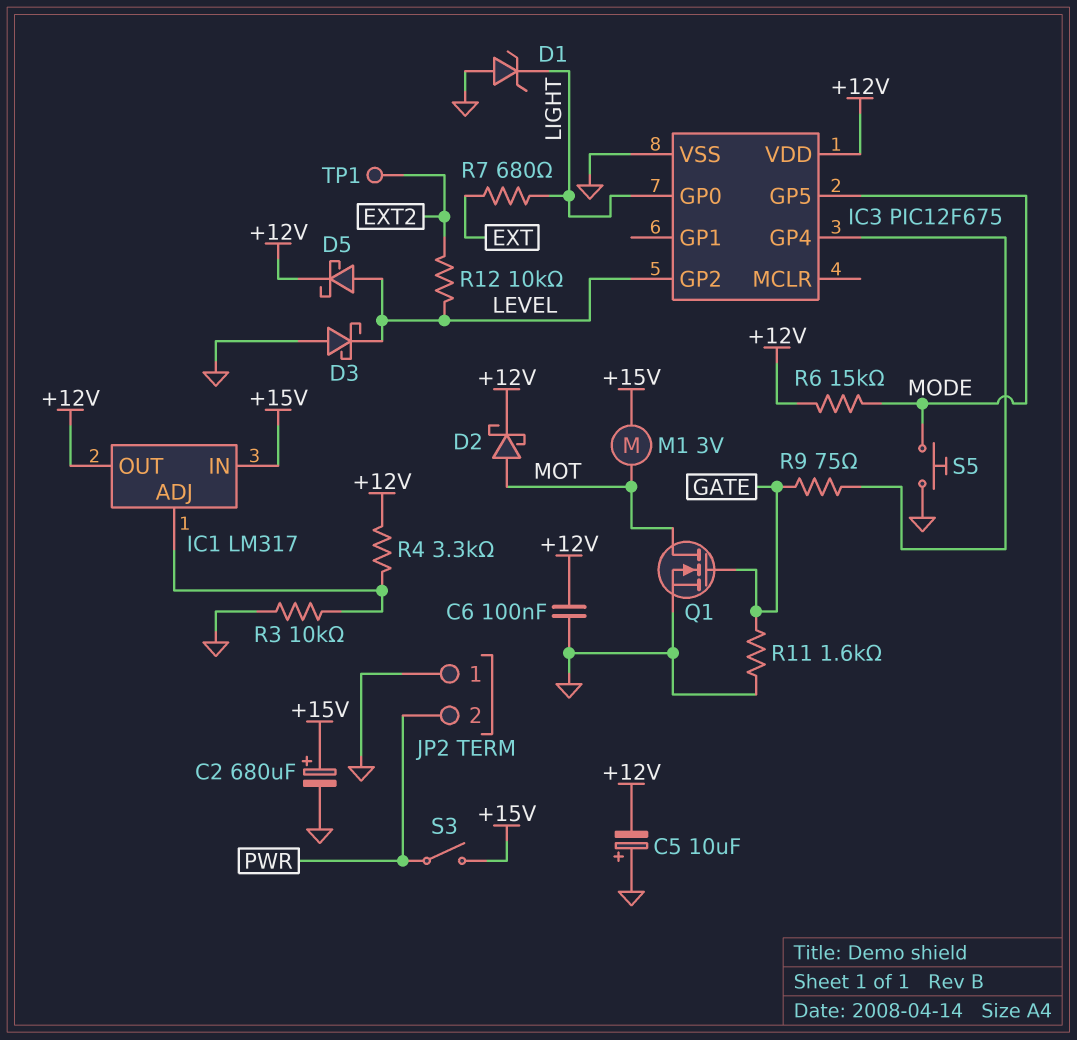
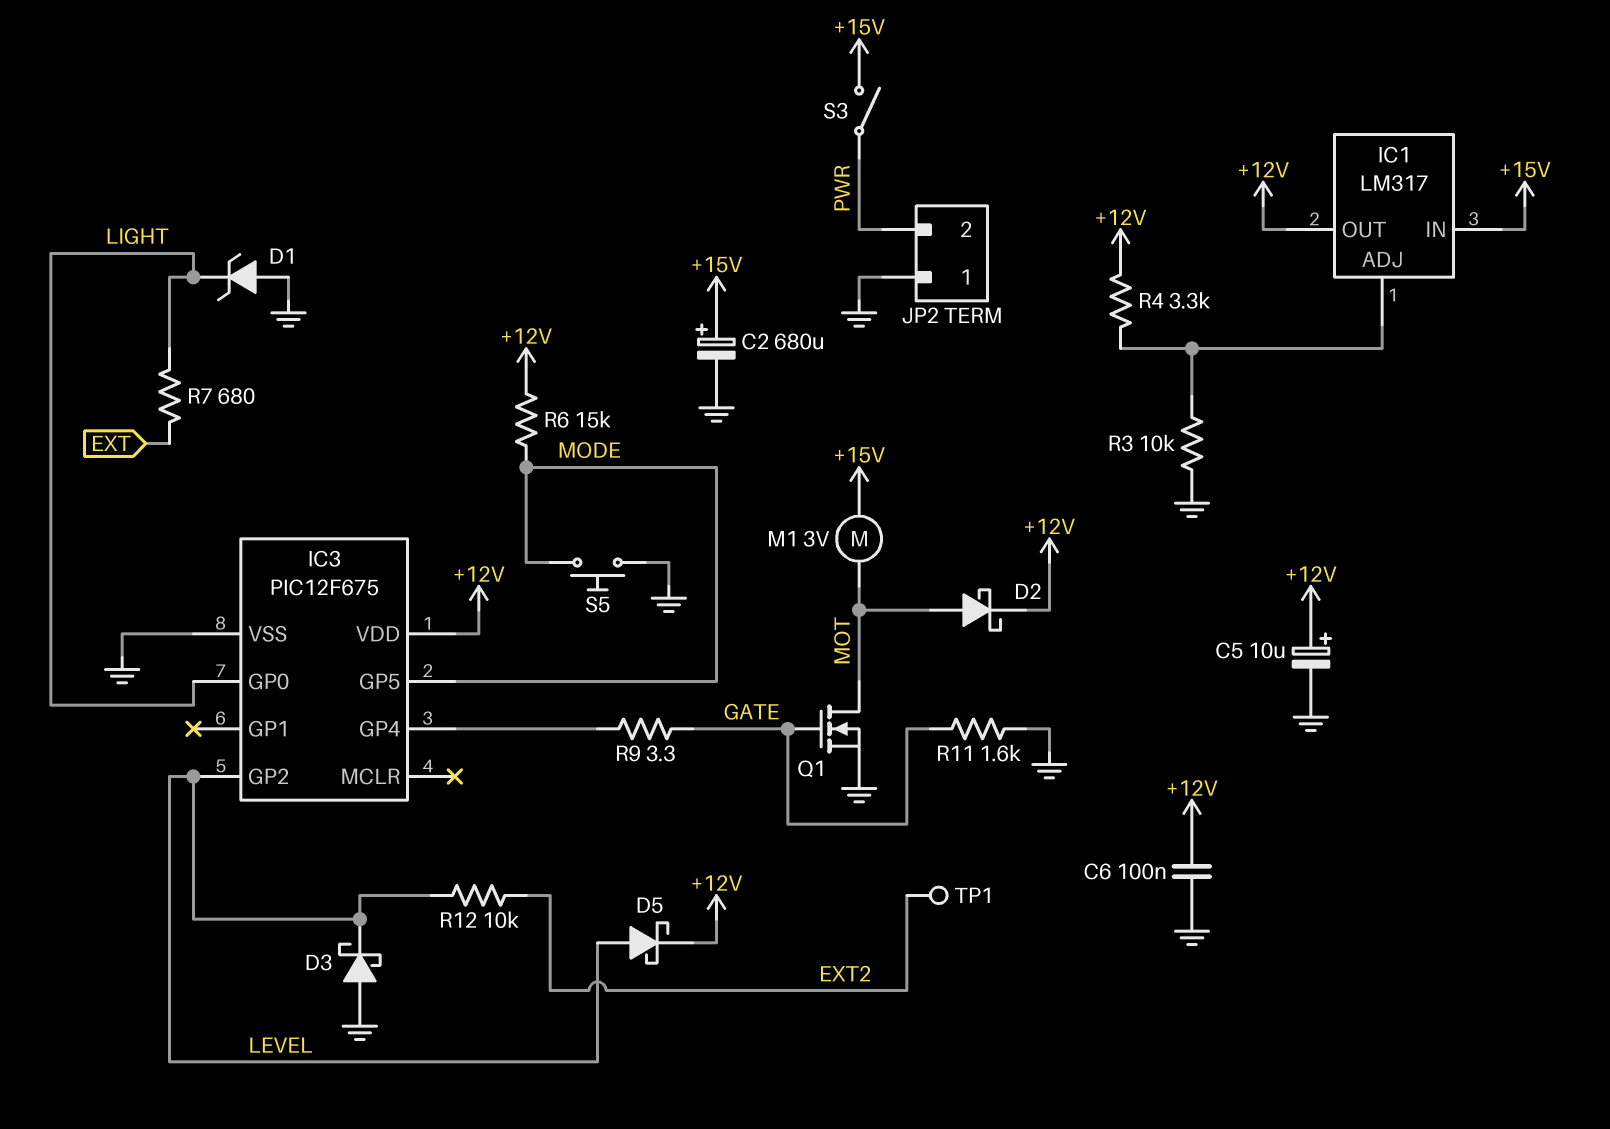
C5: 10uF (plus GND, minus +12V) -> 10uF (plus +12V, minus GND)
R9: 75 (GATE, IC3/GP4) -> 3.3 (GATE, IC3/GP4)

